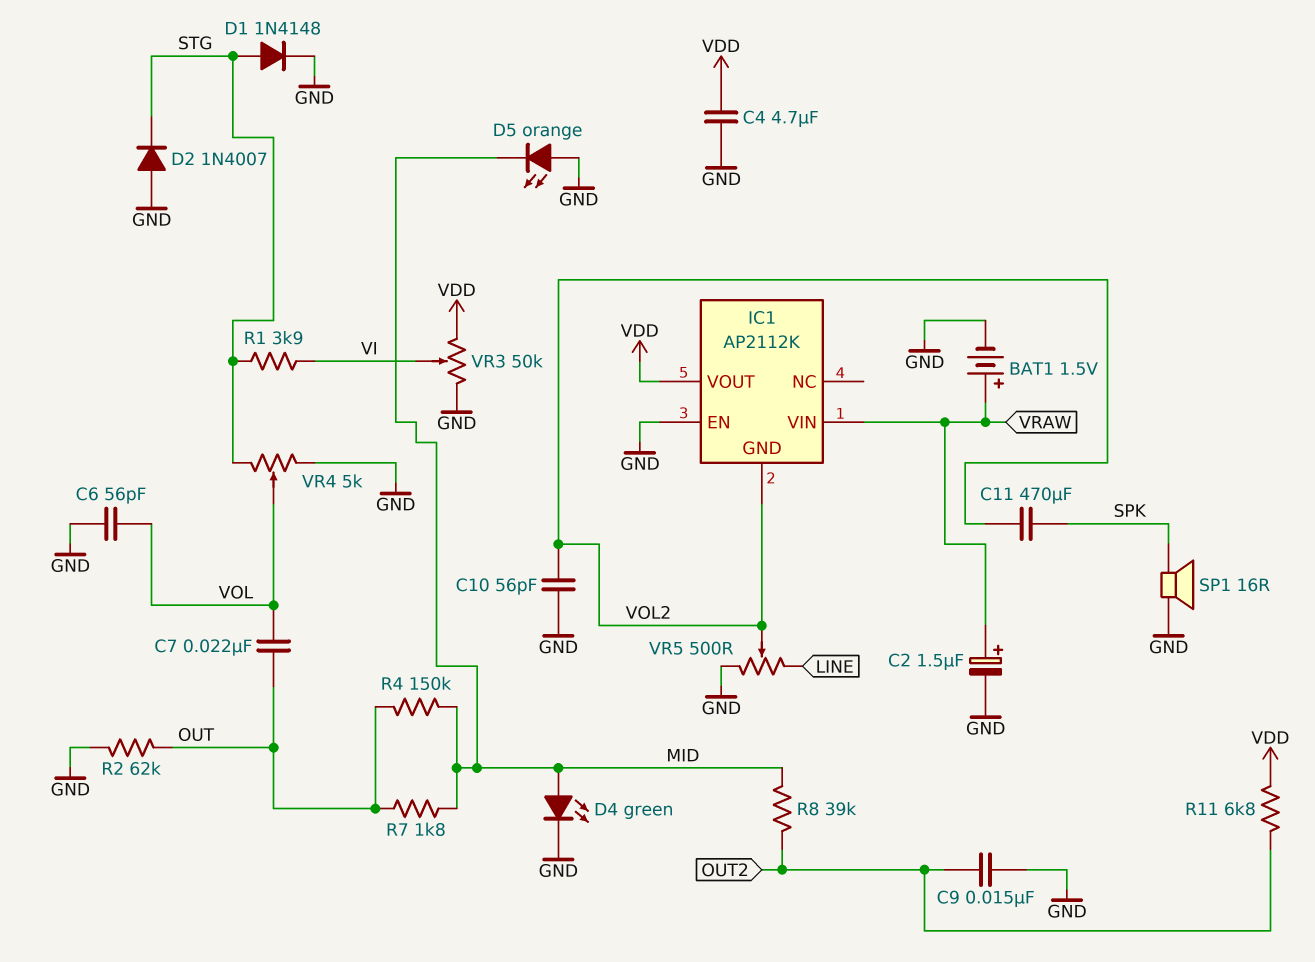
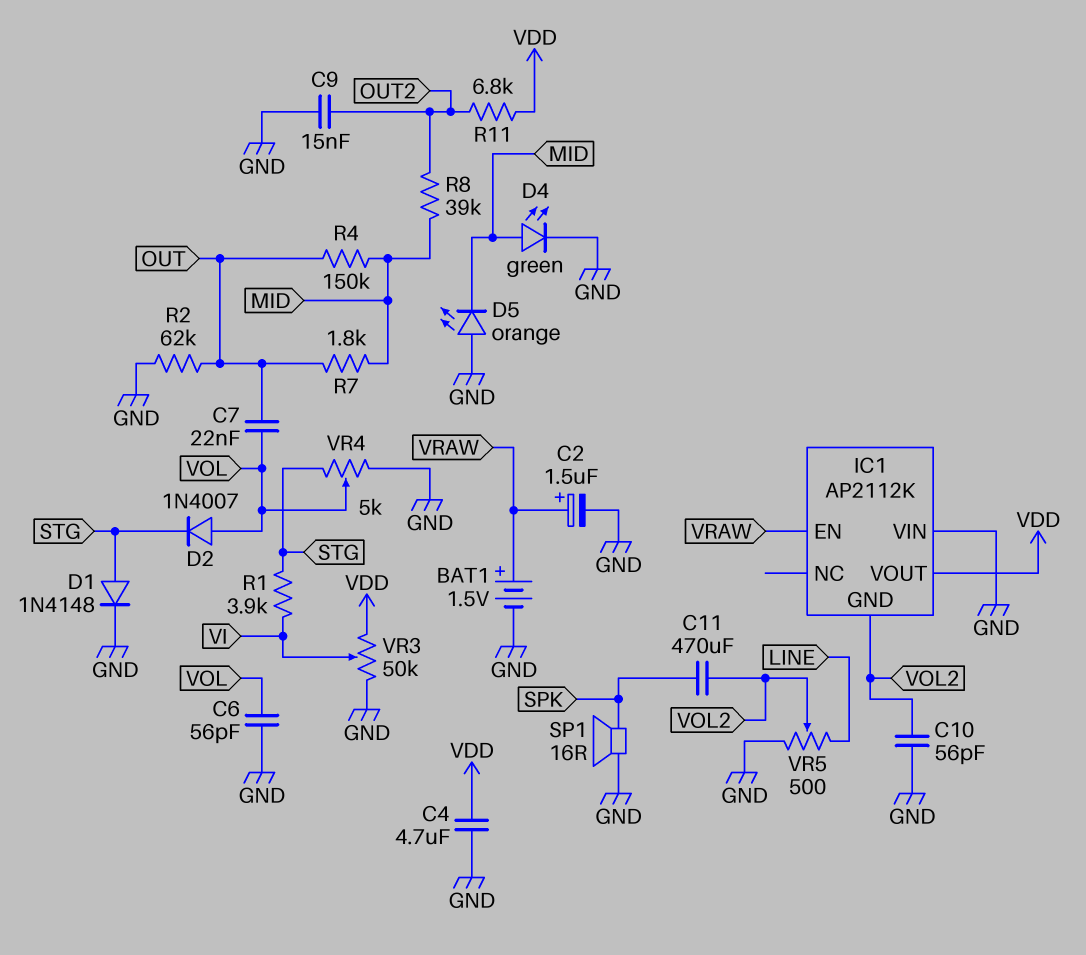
D2: diode 1N4007 (A GND, K STG) -> diode 1N4007 (A VOL, K STG)
IC1 pin EN: GND -> VRAW
IC1 pin VIN: VRAW -> GND

